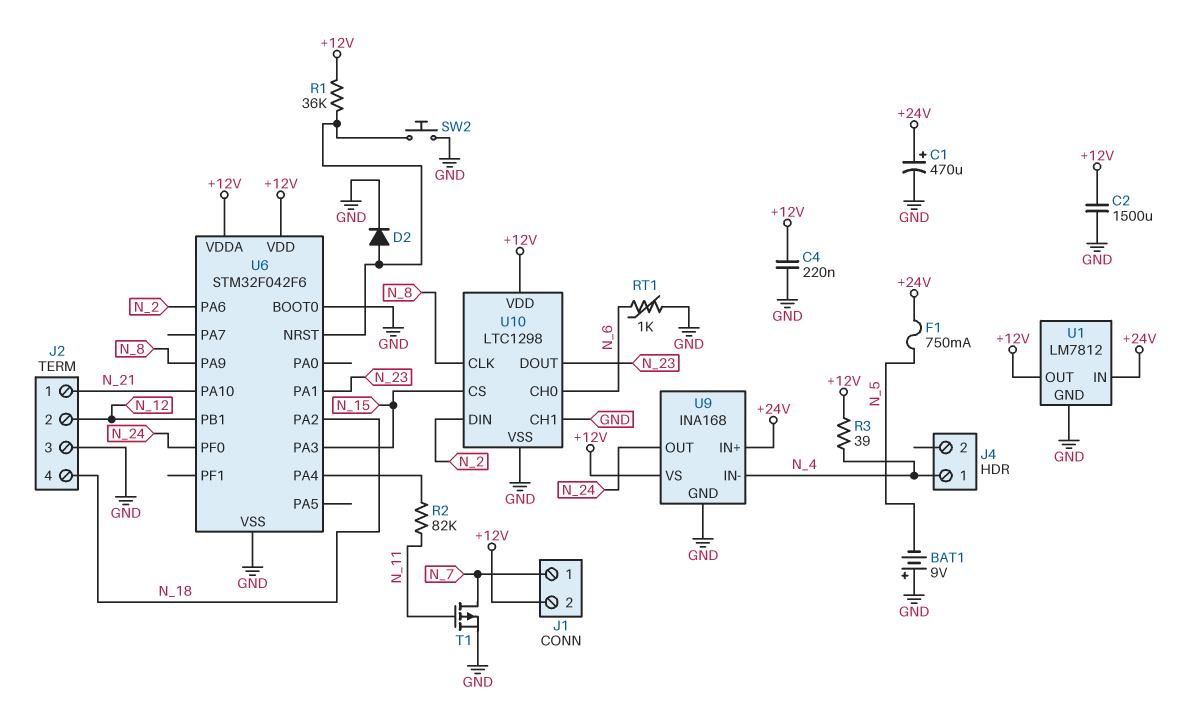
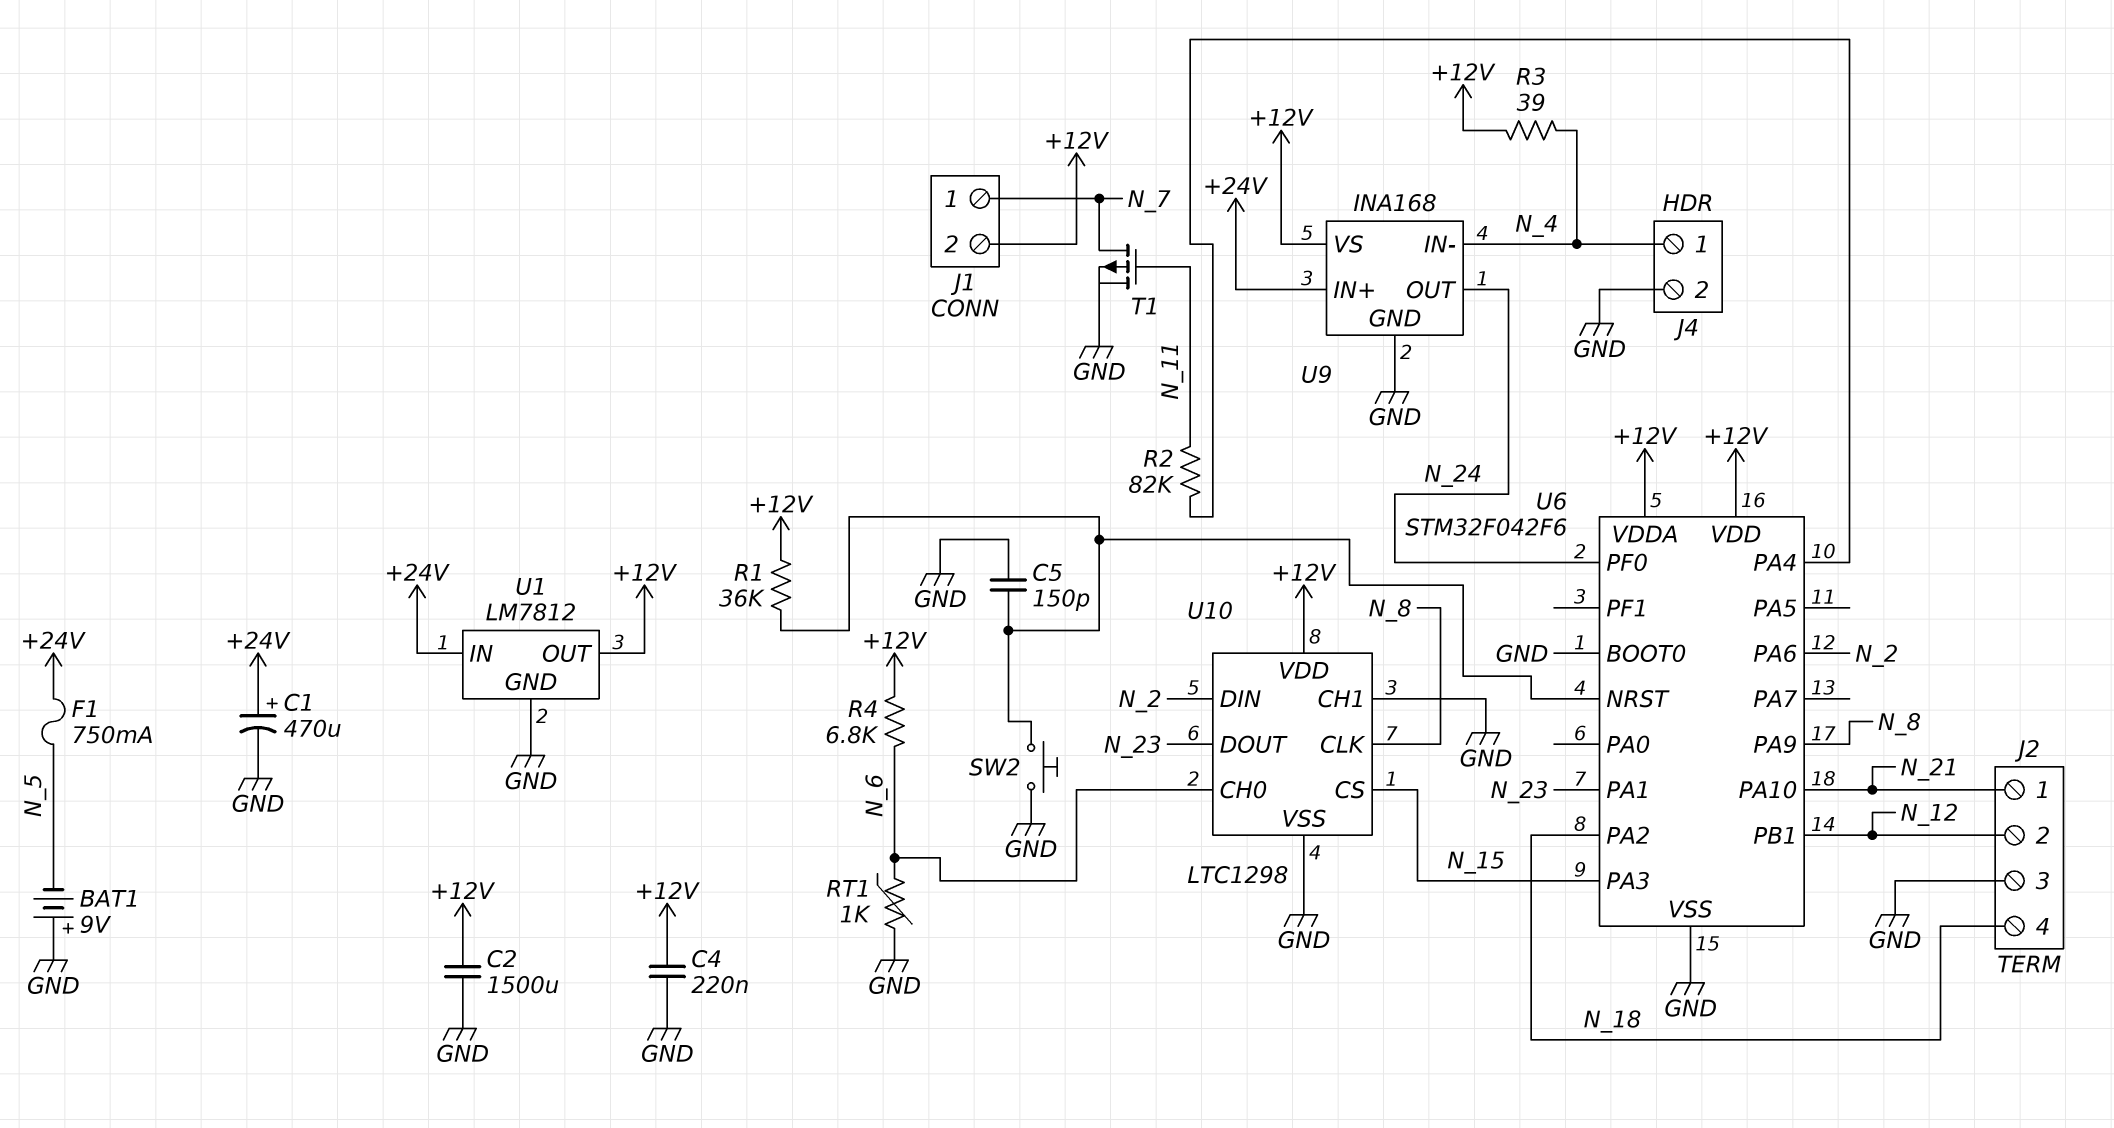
C5: none -> 150pF (GND, U6/NRST)
D2: diode (A U6/NRST, K GND) -> none
J4 pin 2: none -> GND
R4: none -> 6.8k (+12V, N_6)

